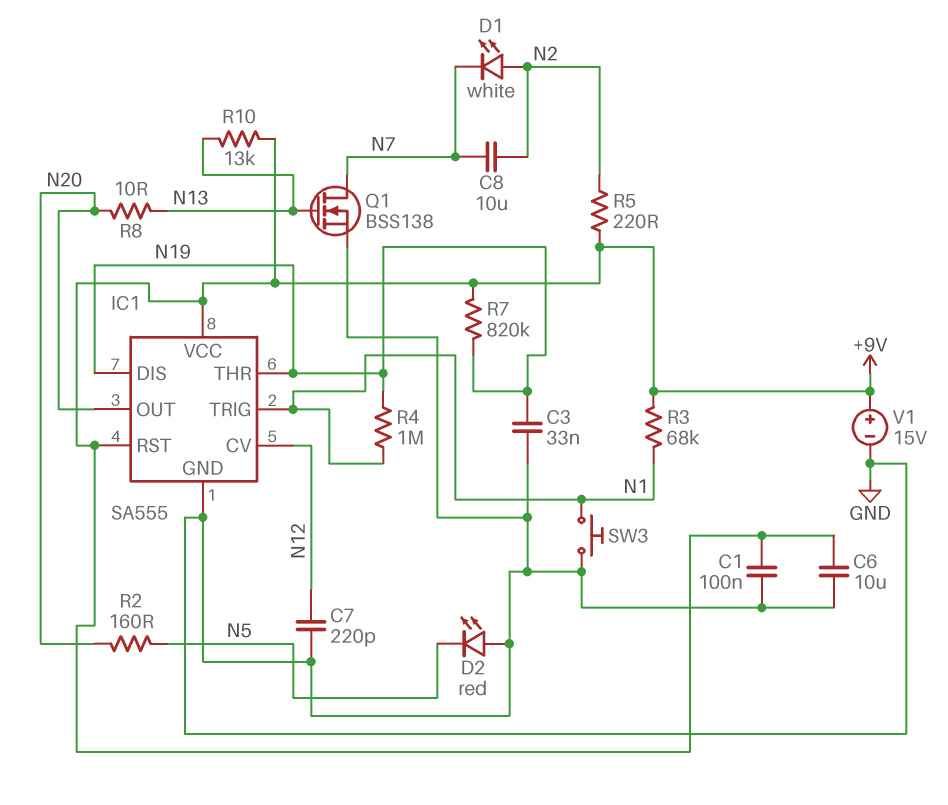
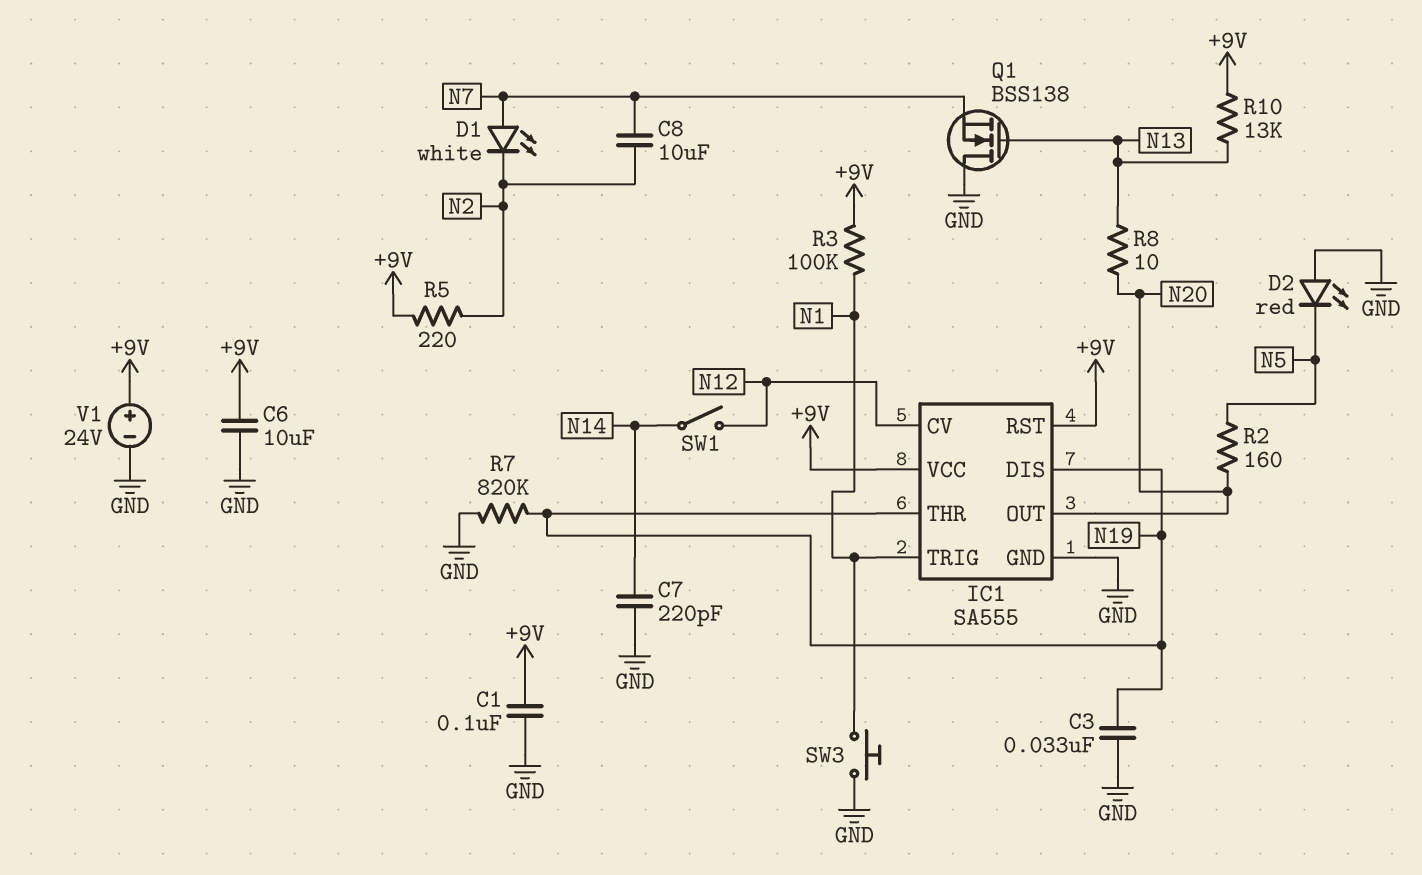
C7: 220pF (GND, N12) -> 220pF (GND, N14)
D1: LED white (A N2, K N7) -> LED white (A N7, K N2)
Q1: NMOS BSS138 (G N13, D N7, S GND) -> NMOS BSS138 (G N13, D GND, S N7)
R3: 68k (+9V, N1) -> 100k (+9V, N1)
R4: 1M (N1, N19) -> none
R7: 820k (+9V, N19) -> 820k (GND, N19)
SW1: none -> switch (N12, N14)
V1: 15V (plus +9V, minus GND) -> 24V (plus +9V, minus GND)

